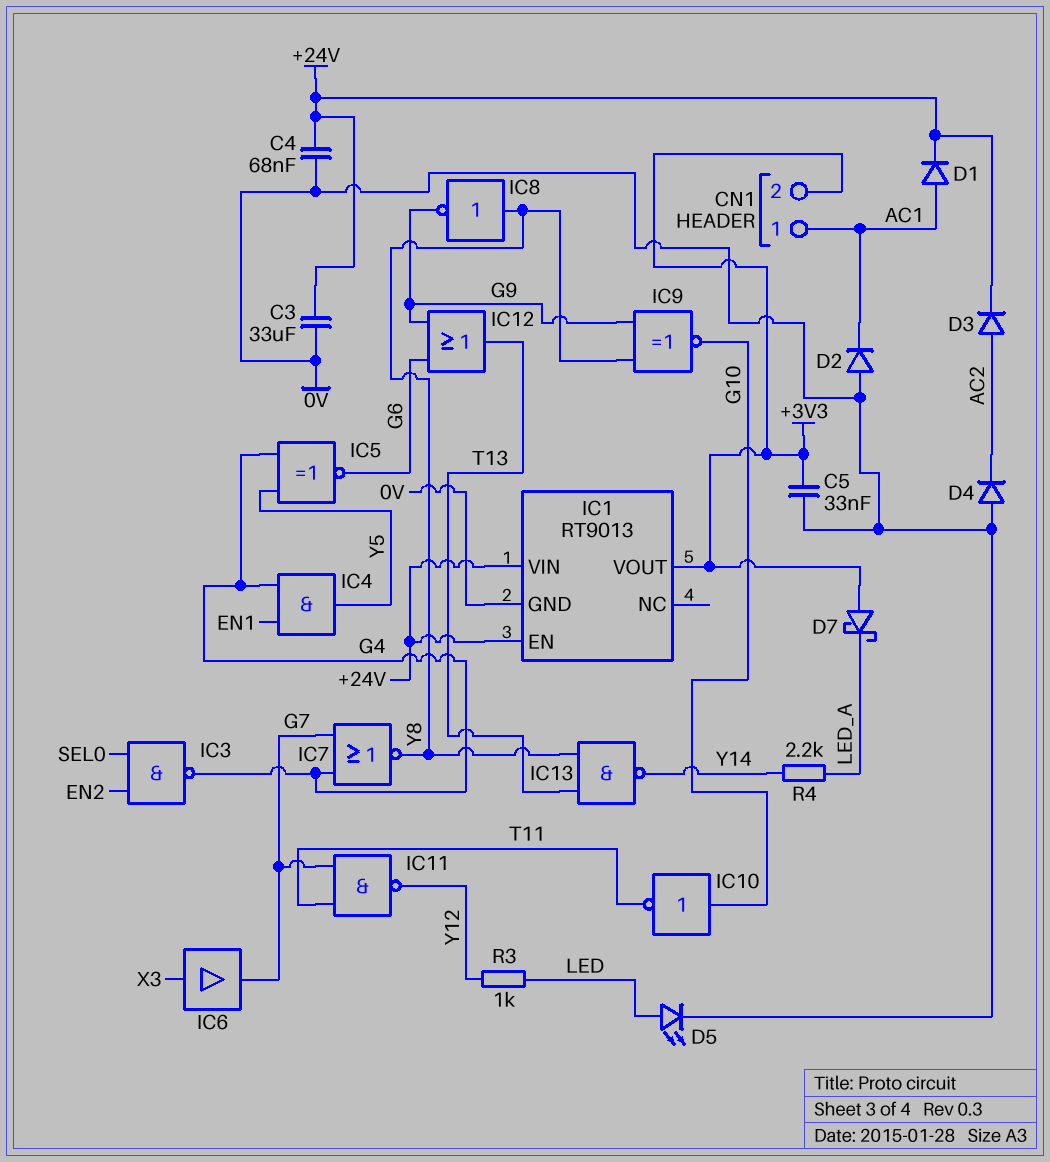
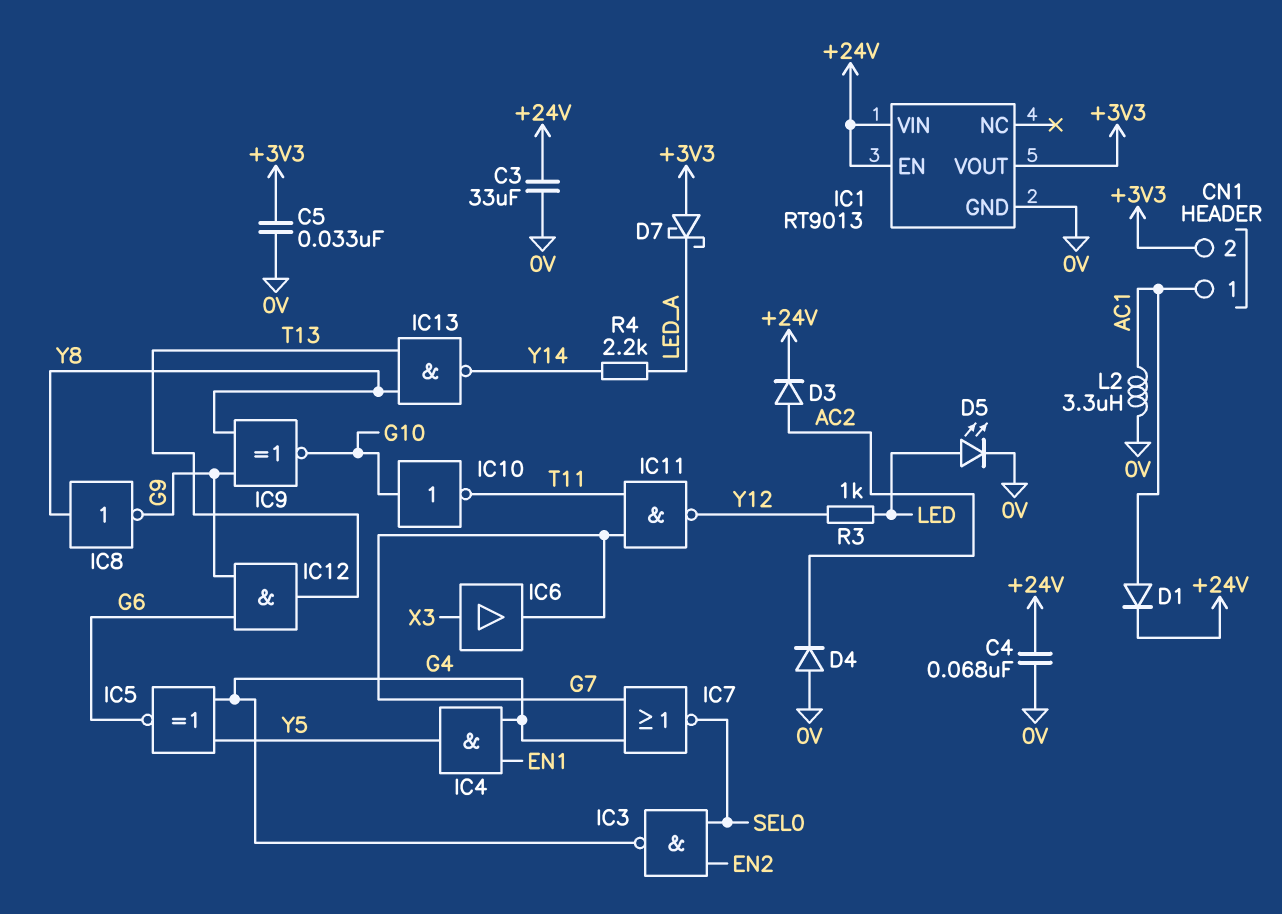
D2: diode (A 0V, K AC1) -> none
IC7: NOR (in G4, in G7, out Y8) -> NOR (in G4, in G7, out SEL0)
IC12: OR (in G6, in G9, out T13) -> AND (in G6, in G9, out T13)
L2: none -> 3.3uH (0V, AC1)

